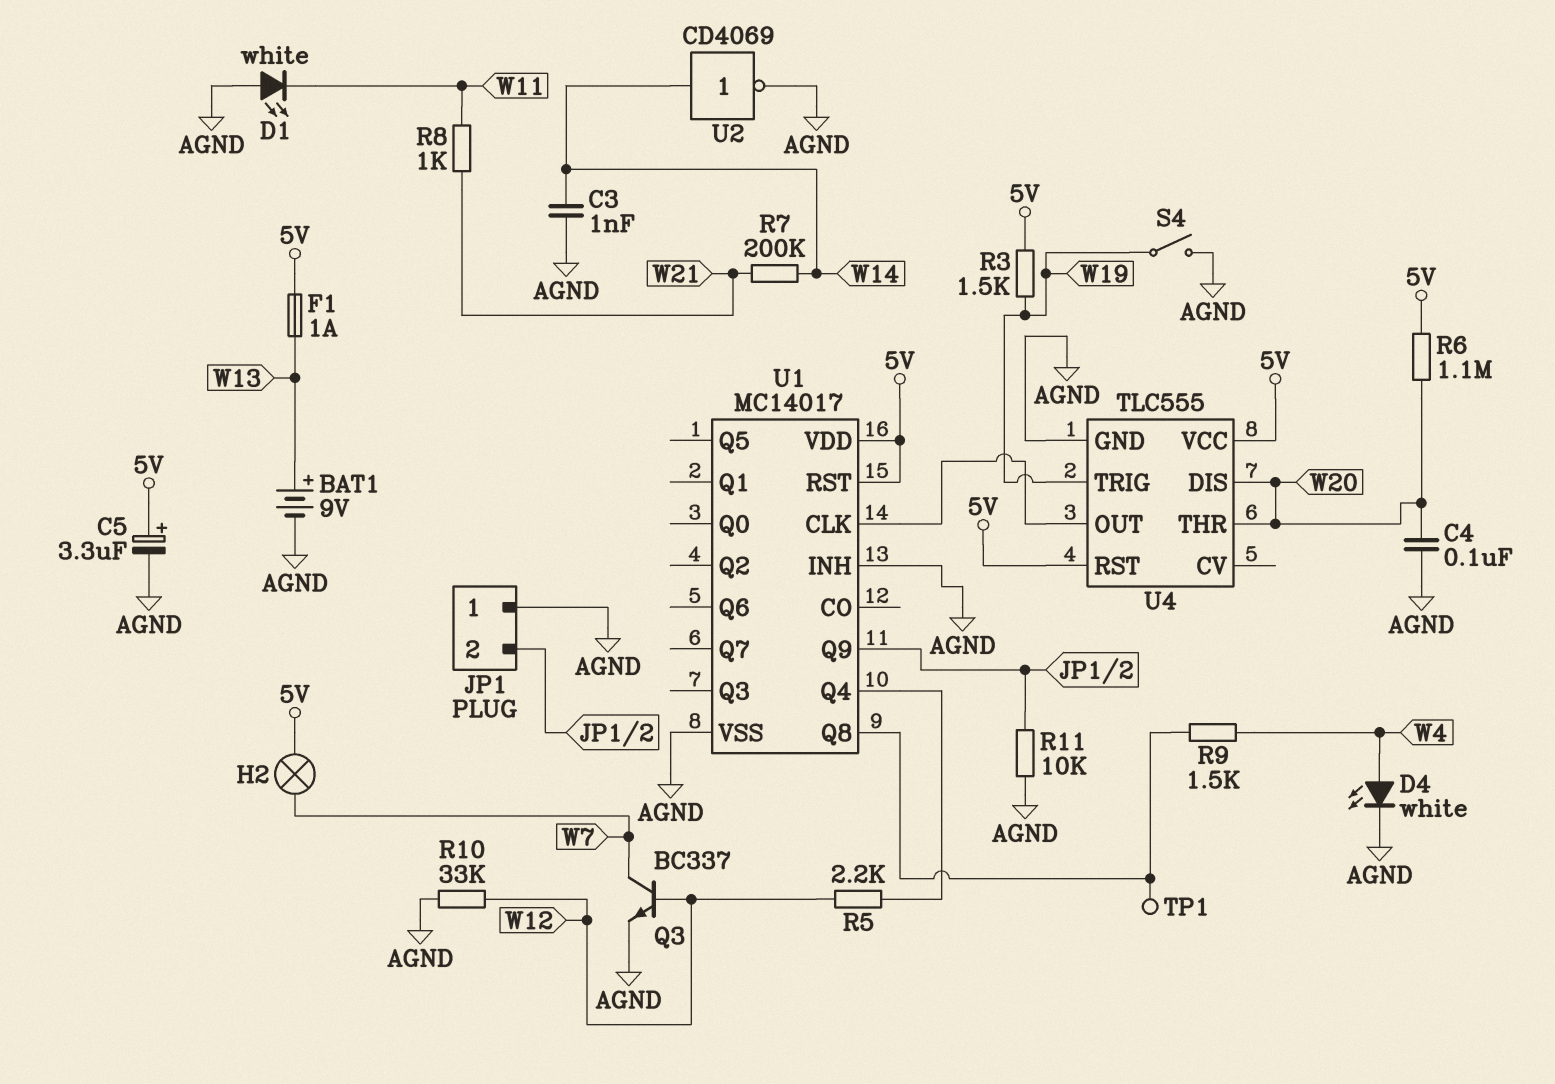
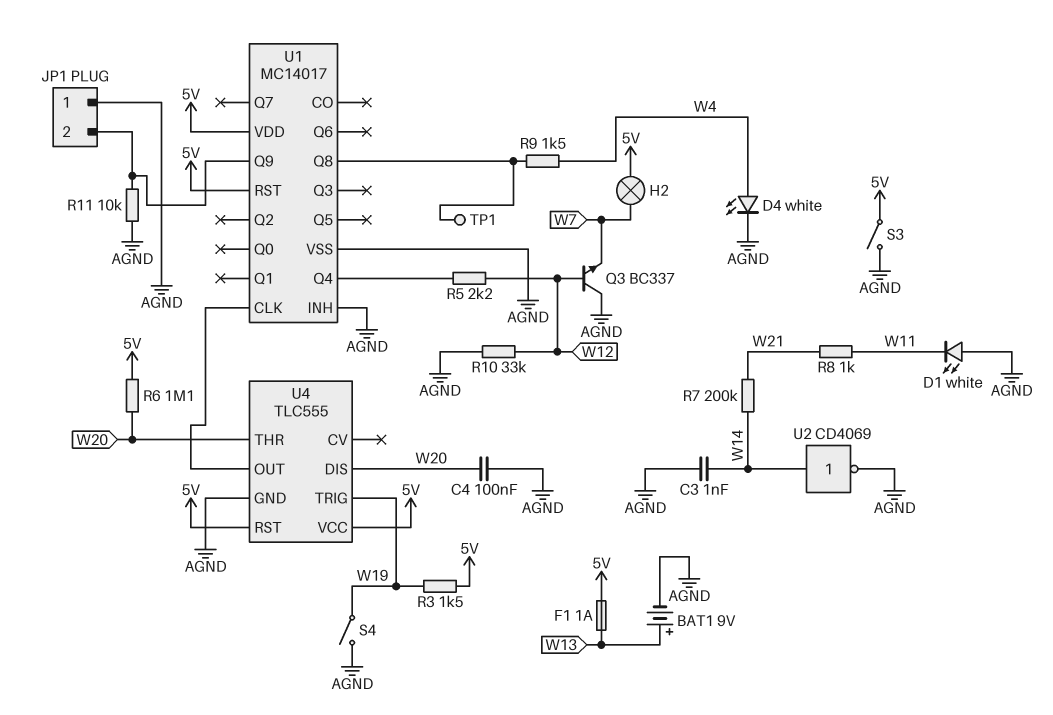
C5: 3.3uF (plus 5V, minus AGND) -> none
Q3: NPN BC337 (B W12, C W7, E AGND) -> NPN BC337 (B W12, C AGND, E W7)
S3: none -> switch (5V, AGND)

